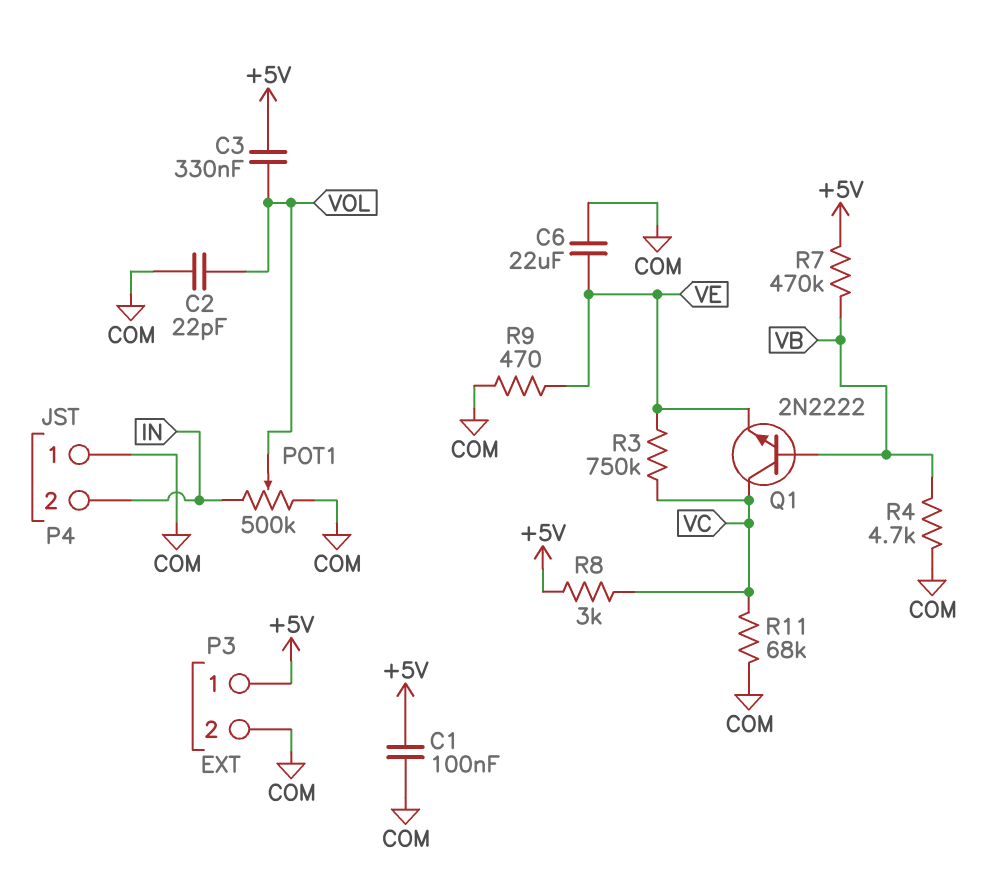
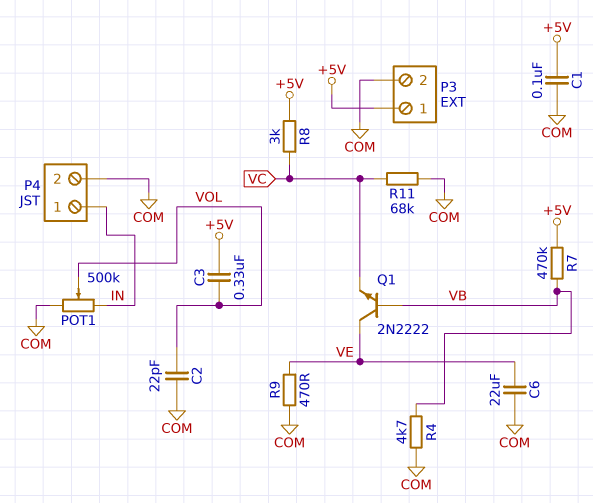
P4 pin 1: COM -> IN
P4 pin 2: IN -> COM
Q1: NPN 2N2222 (B VB, C VC, E VE) -> NPN 2N2222 (B VB, C VE, E VC)
R3: 750k (VC, VE) -> none

